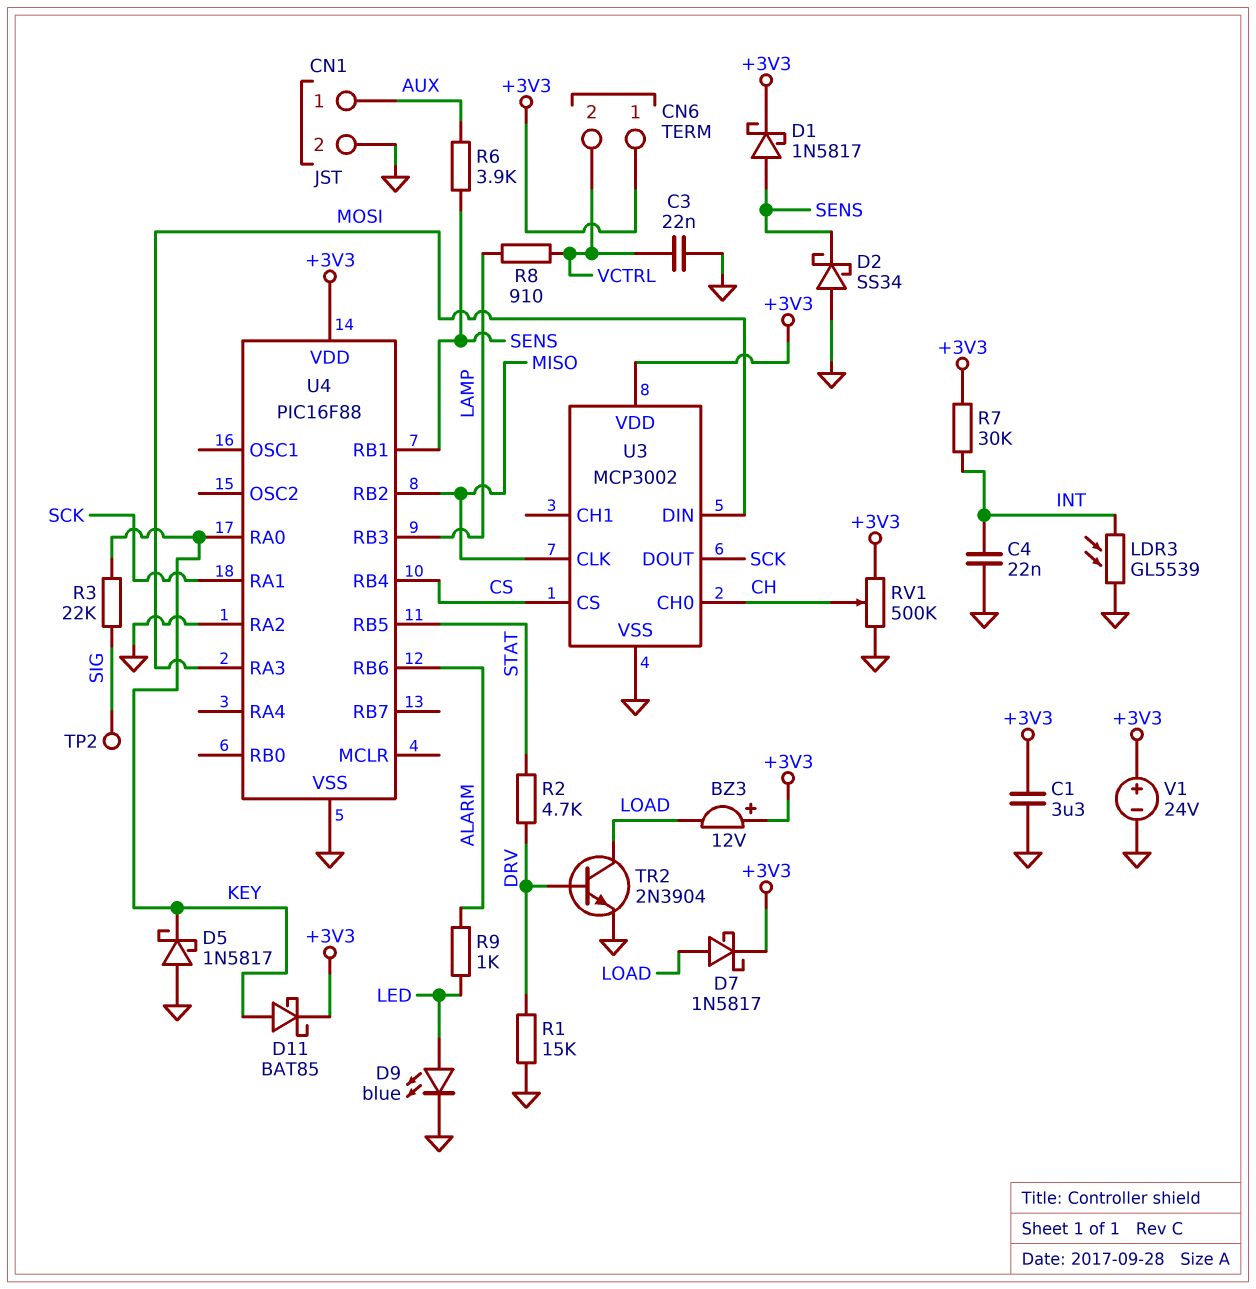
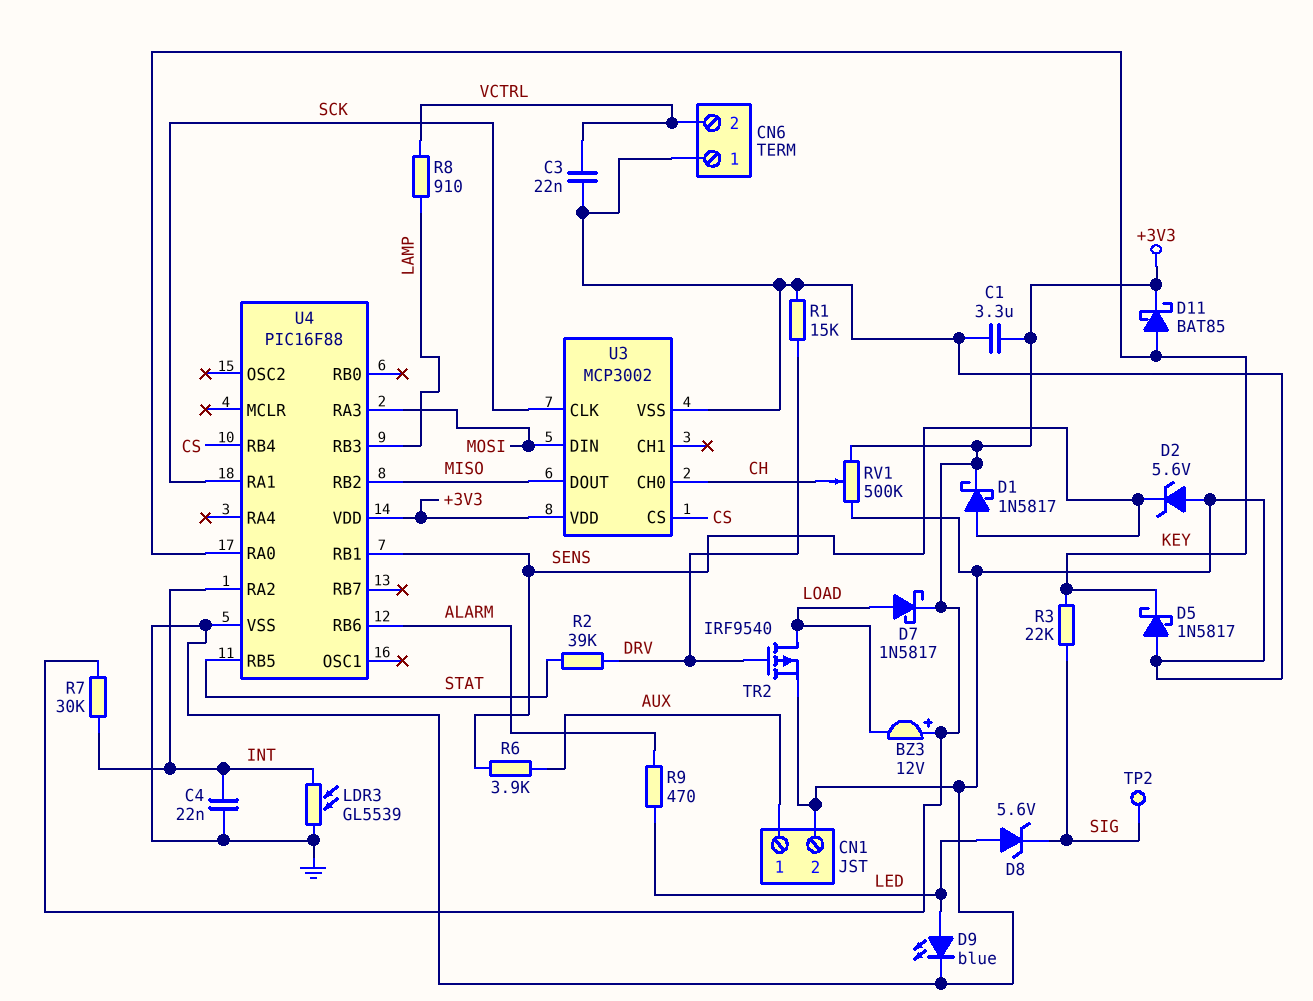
CN6 pin 1: +3V3 -> GND
D2: schottky SS34 (A GND, K SENS) -> zener 5.6V (A GND, K SENS)
D8: none -> zener 5.6V (A LED, K SIG)
R2: 4.7k (DRV, STAT) -> 39k (DRV, STAT)
R9: 1k (ALARM, LED) -> 470 (ALARM, LED)
TR2: NPN 2N3904 (B DRV, C LOAD, E GND) -> PMOS IRF9540 (G DRV, D LOAD, S GND)
U3 pin CLK: MISO -> SCK
U3 pin DOUT: SCK -> MISO
U4 pin RA2: GND -> INT
V1: 24V (plus +3V3, minus GND) -> none

